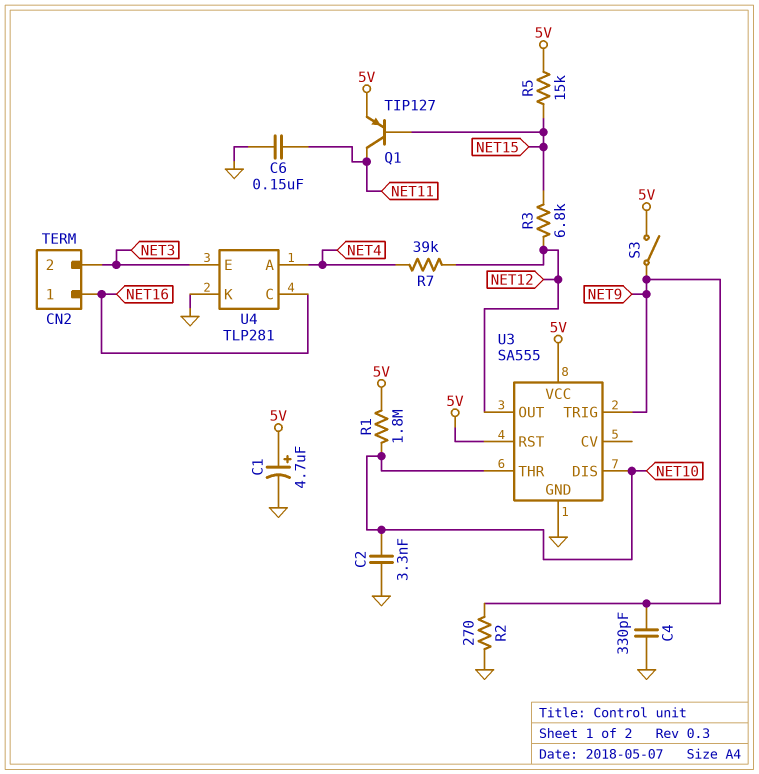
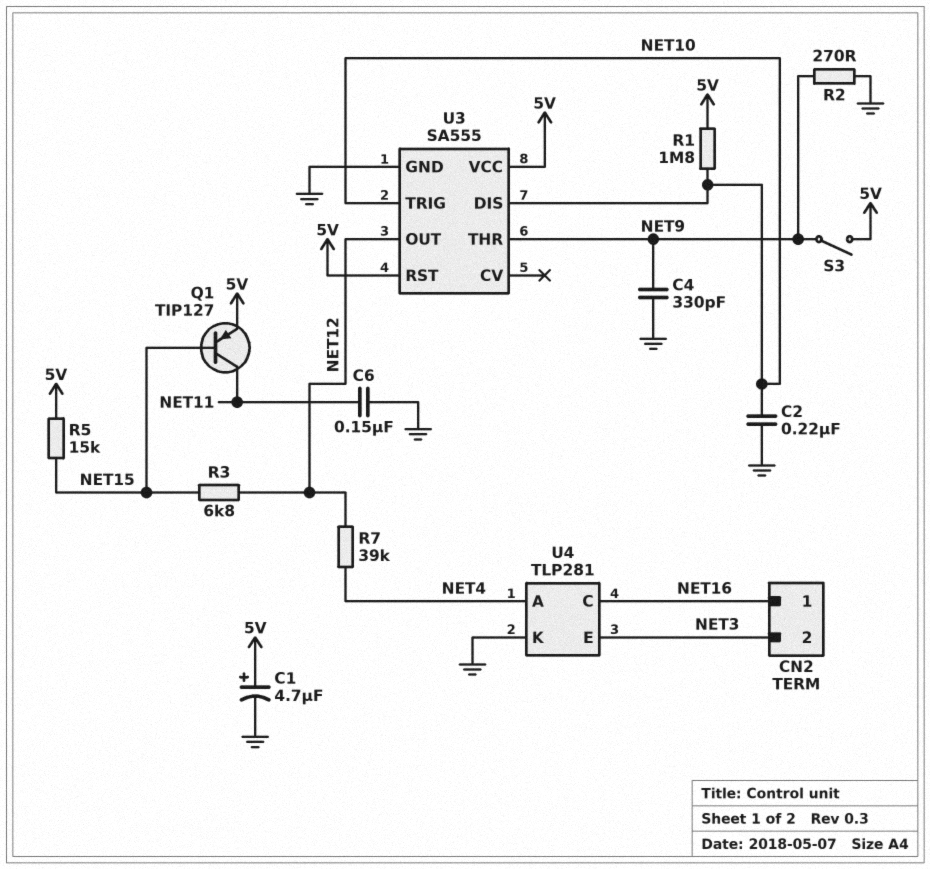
C2: 3.3nF (GND, NET10) -> 220nF (GND, NET10)
U3 pin THR: NET10 -> NET9
U3 pin TRIG: NET9 -> NET10

